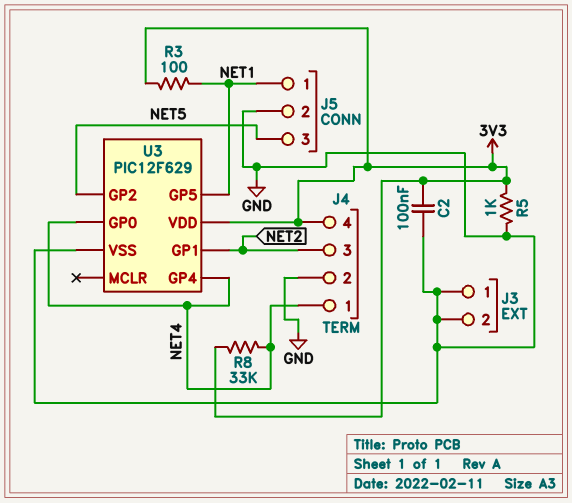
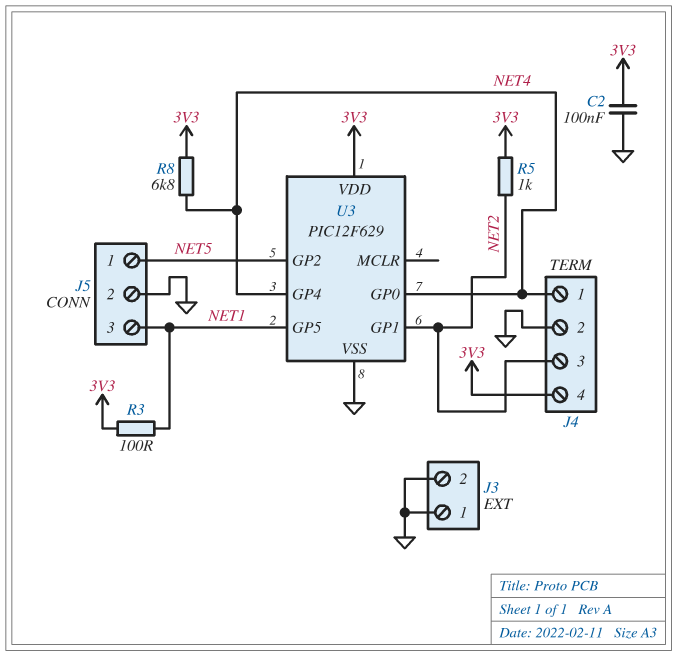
J5 pin 1: NET1 -> NET5
J5 pin 3: NET5 -> NET1
R5: 1k (3V3, GND) -> 1k (3V3, NET2)
R8: 33k (3V3, NET4) -> 6.8k (3V3, NET4)

